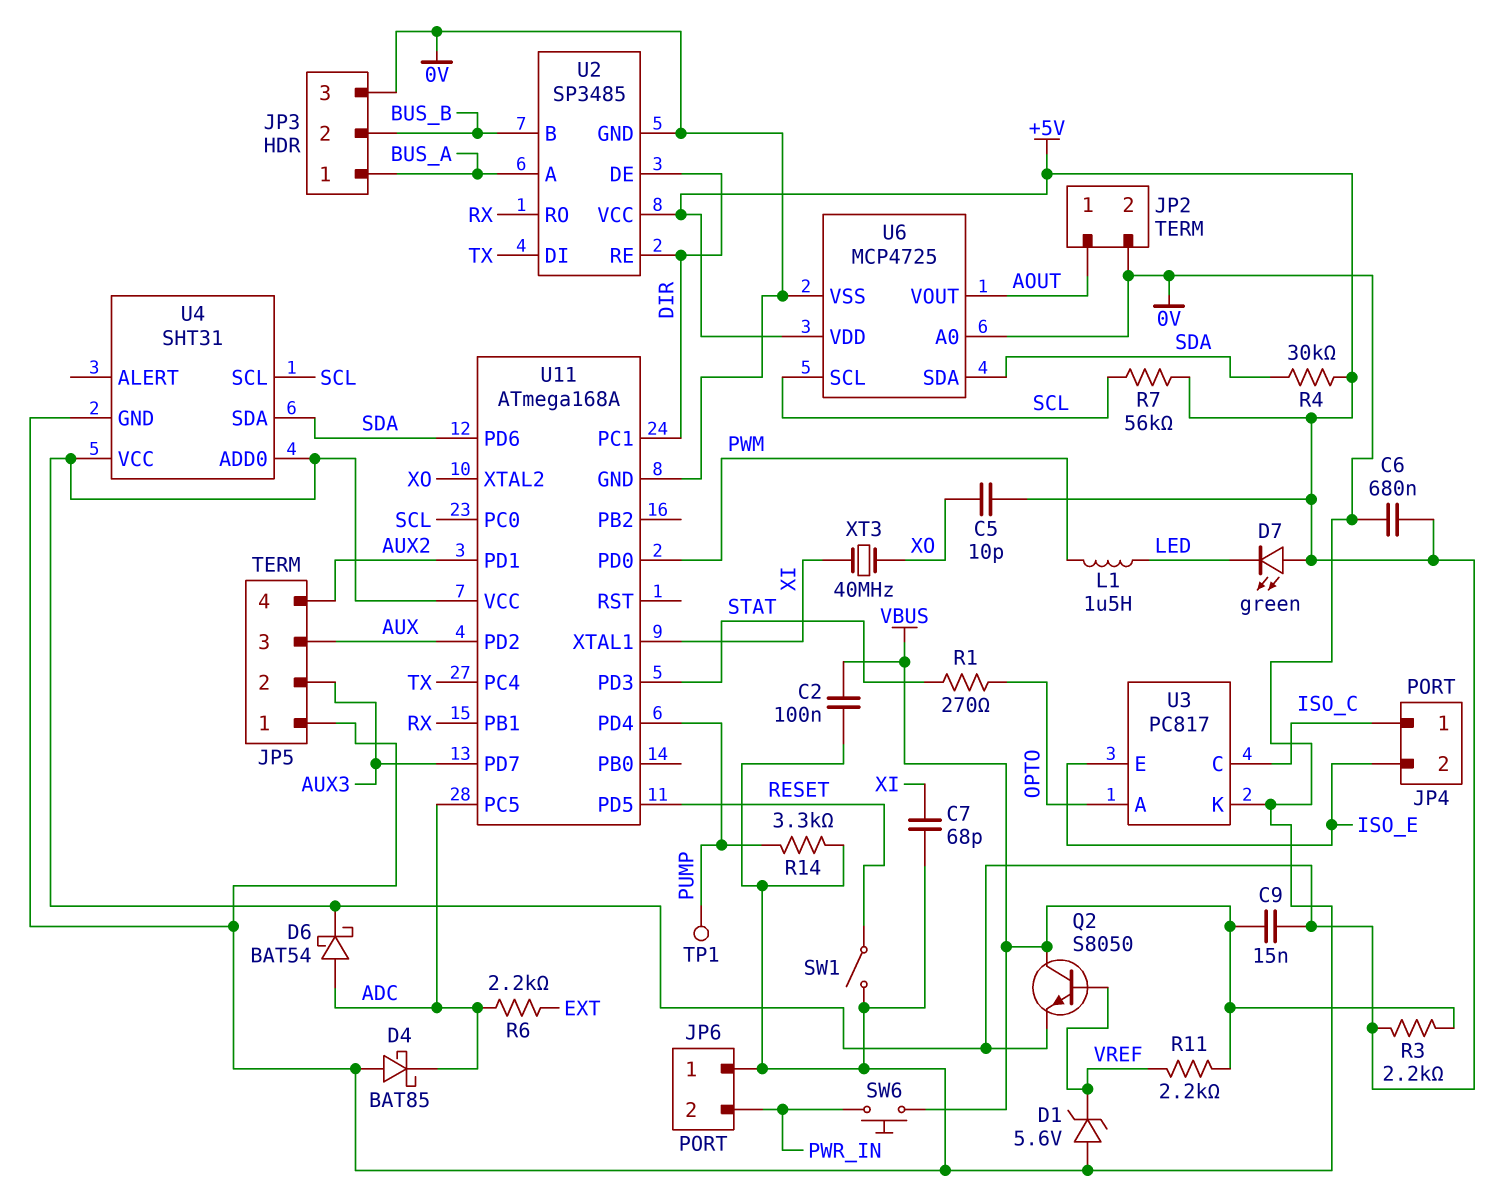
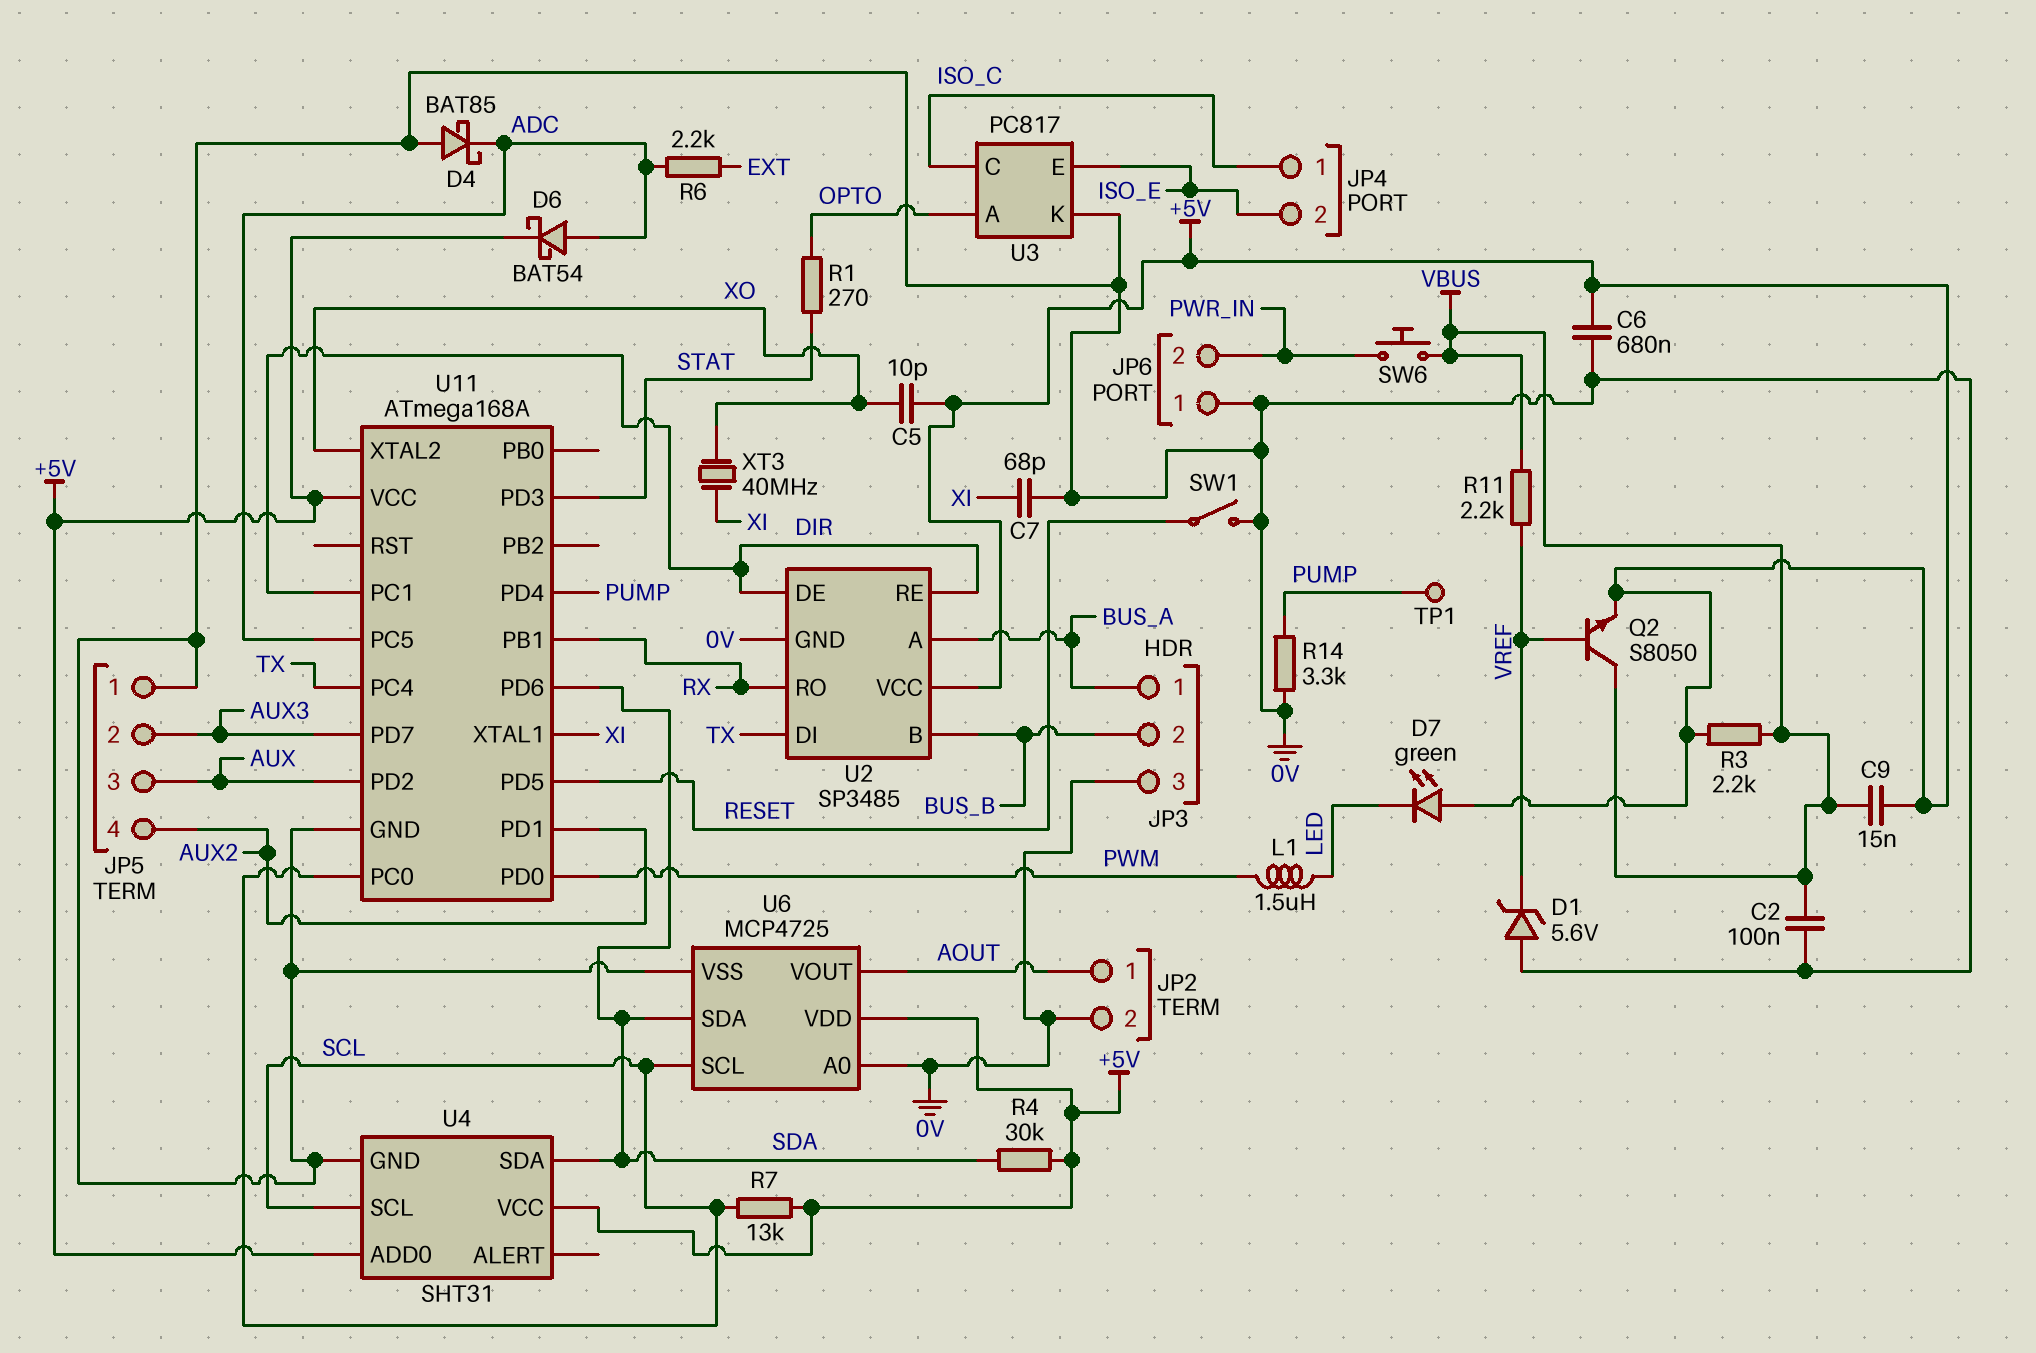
R7: 56k (+5V, SCL) -> 13k (+5V, SCL)

